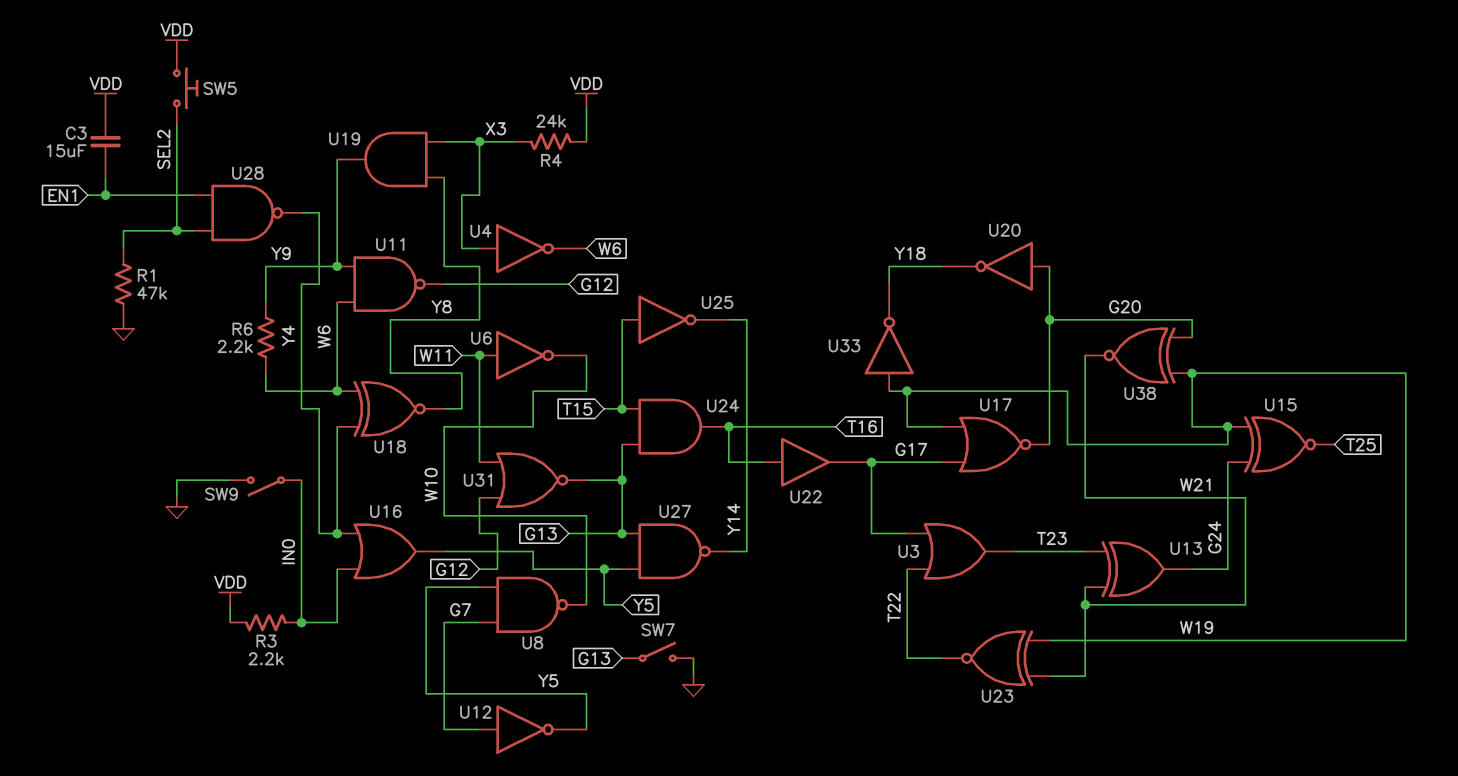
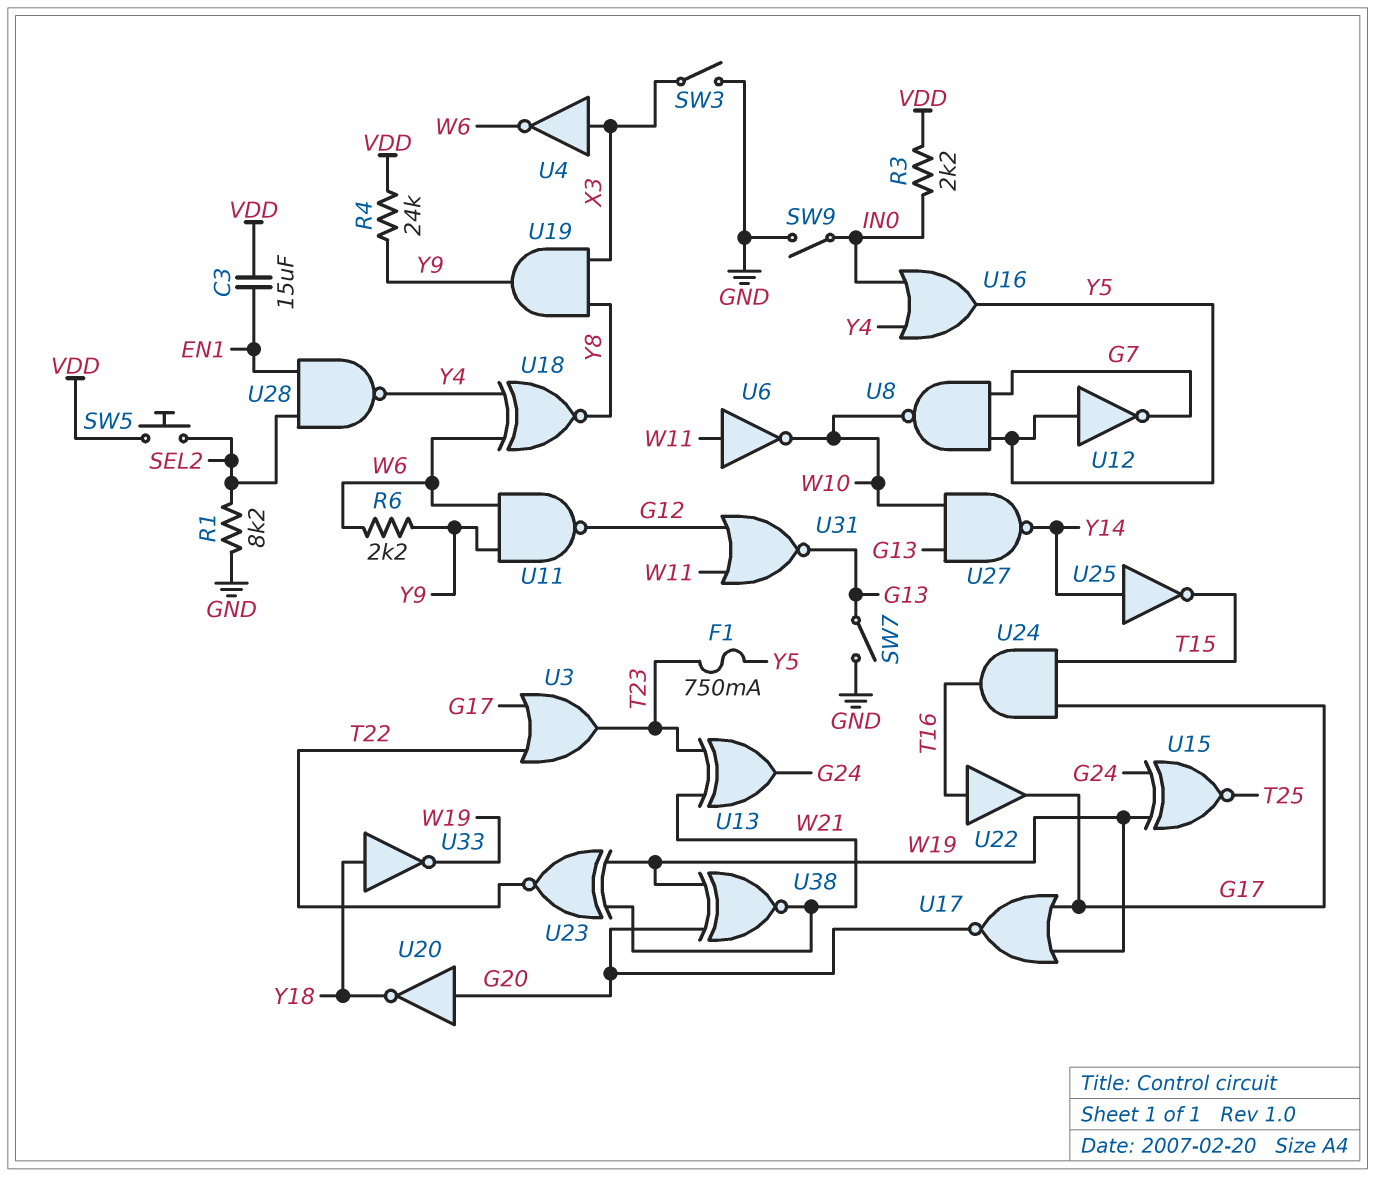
F1: none -> 750mA (T23, Y5)
R1: 47k (GND, SEL2) -> 8.2k (GND, SEL2)
R4: 24k (VDD, X3) -> 24k (VDD, Y9)
SW3: none -> switch (GND, X3)
U12: NOT (in G7, out Y5) -> NOT (in Y5, out G7)
U24: AND (in G13, in T15, out T16) -> AND (in G17, in T15, out T16)
U25: NOT (in T15, out Y14) -> NOT (in Y14, out T15)
U27: NAND (in G13, in Y5, out Y14) -> NAND (in G13, in W10, out Y14)
U33: NOT (in W19, out Y18) -> NOT (in Y18, out W19)

